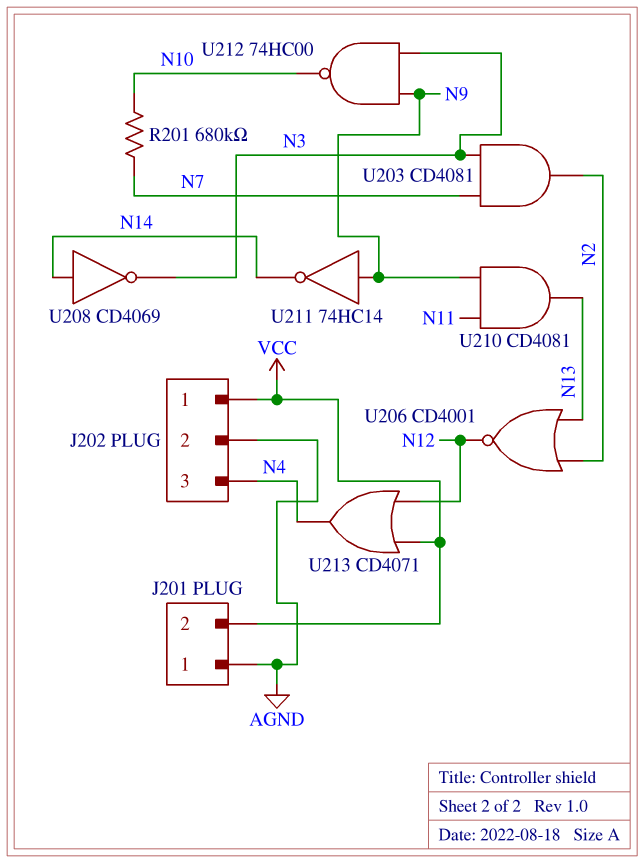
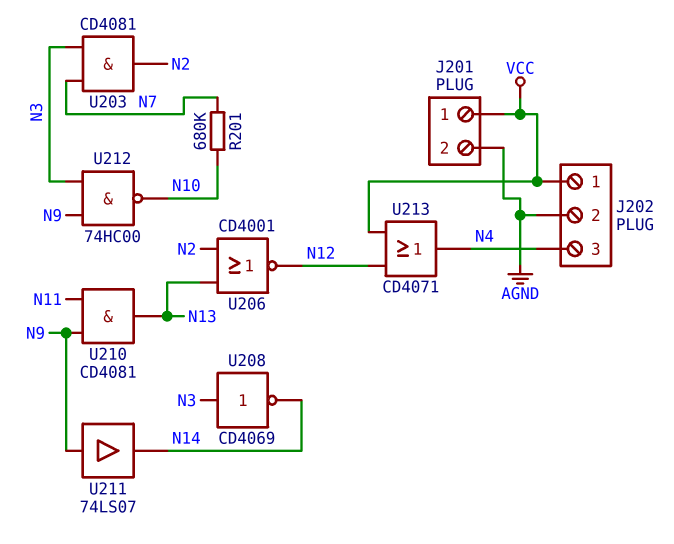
J201 pin 1: AGND -> VCC
J201 pin 2: VCC -> AGND
U208: NOT CD4069 (in N14, out N3) -> NOT CD4069 (in N3, out N14)
U211: NOT 74HC14 (in N9, out N14) -> buffer 74LS07 (in N9, out N14)

